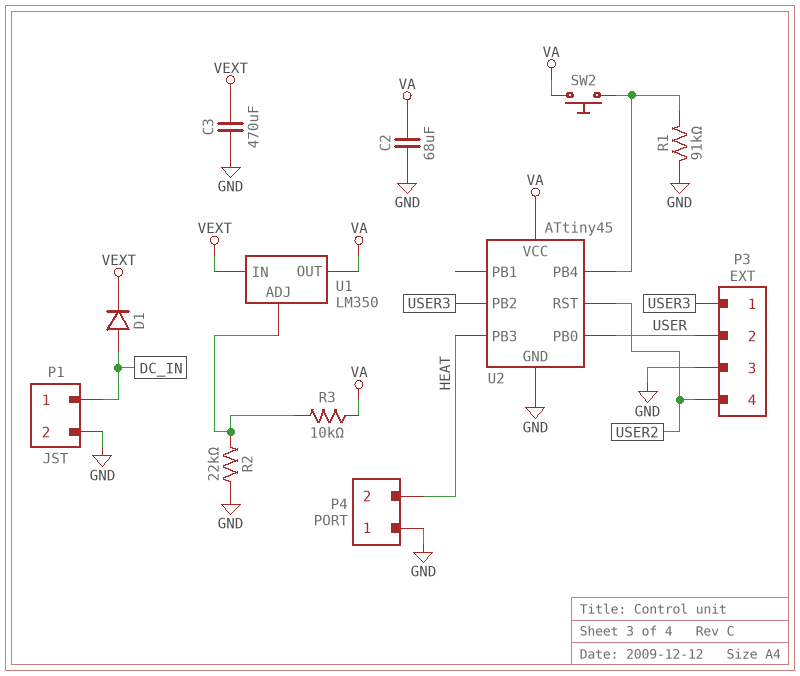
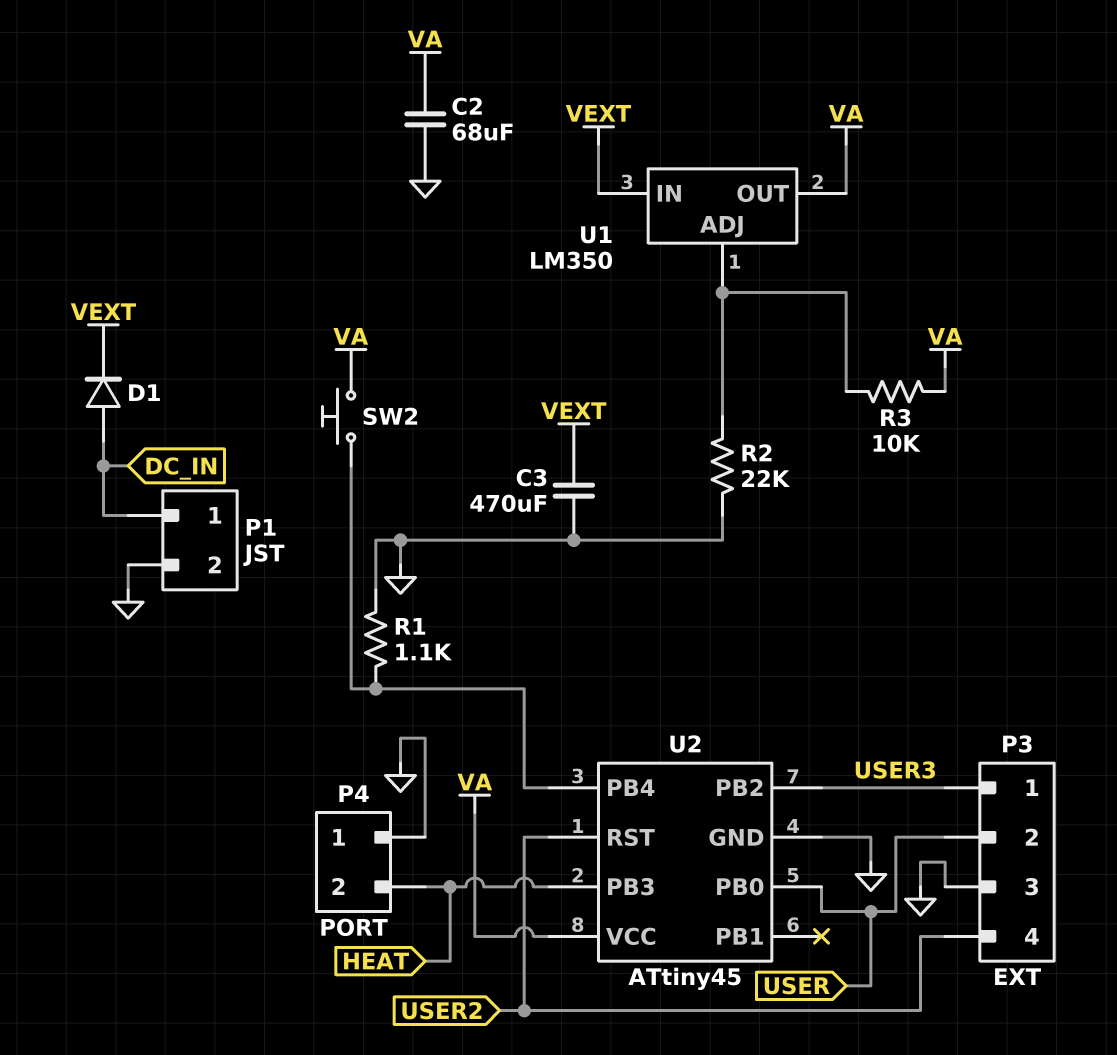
R1: 91k (GND, U2/PB4) -> 1.1k (GND, U2/PB4)

